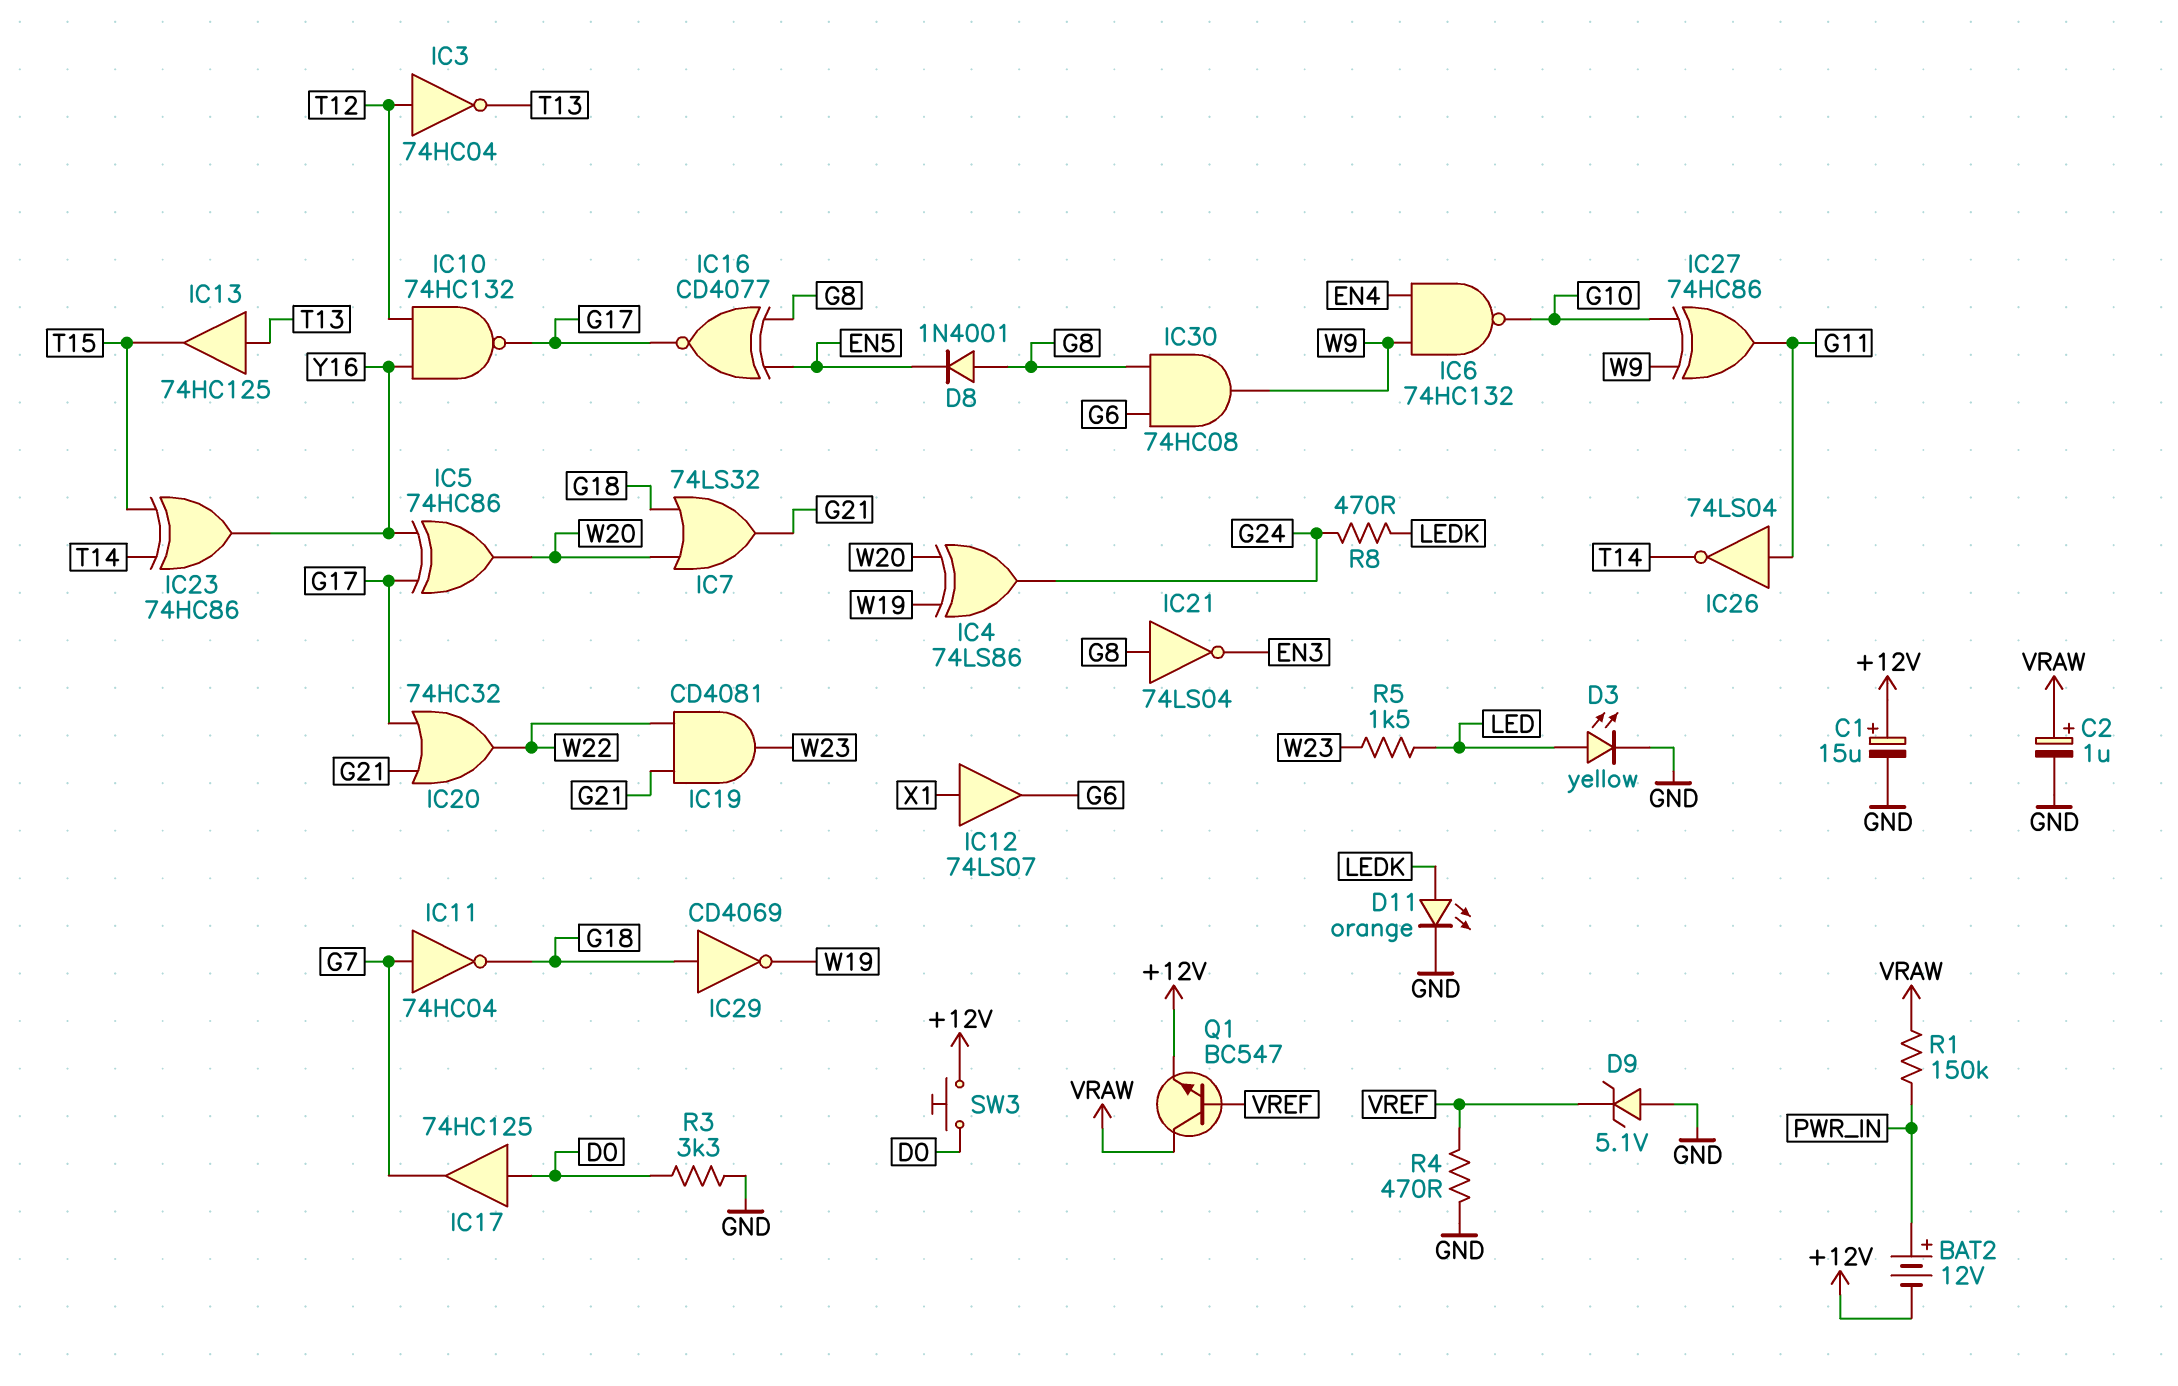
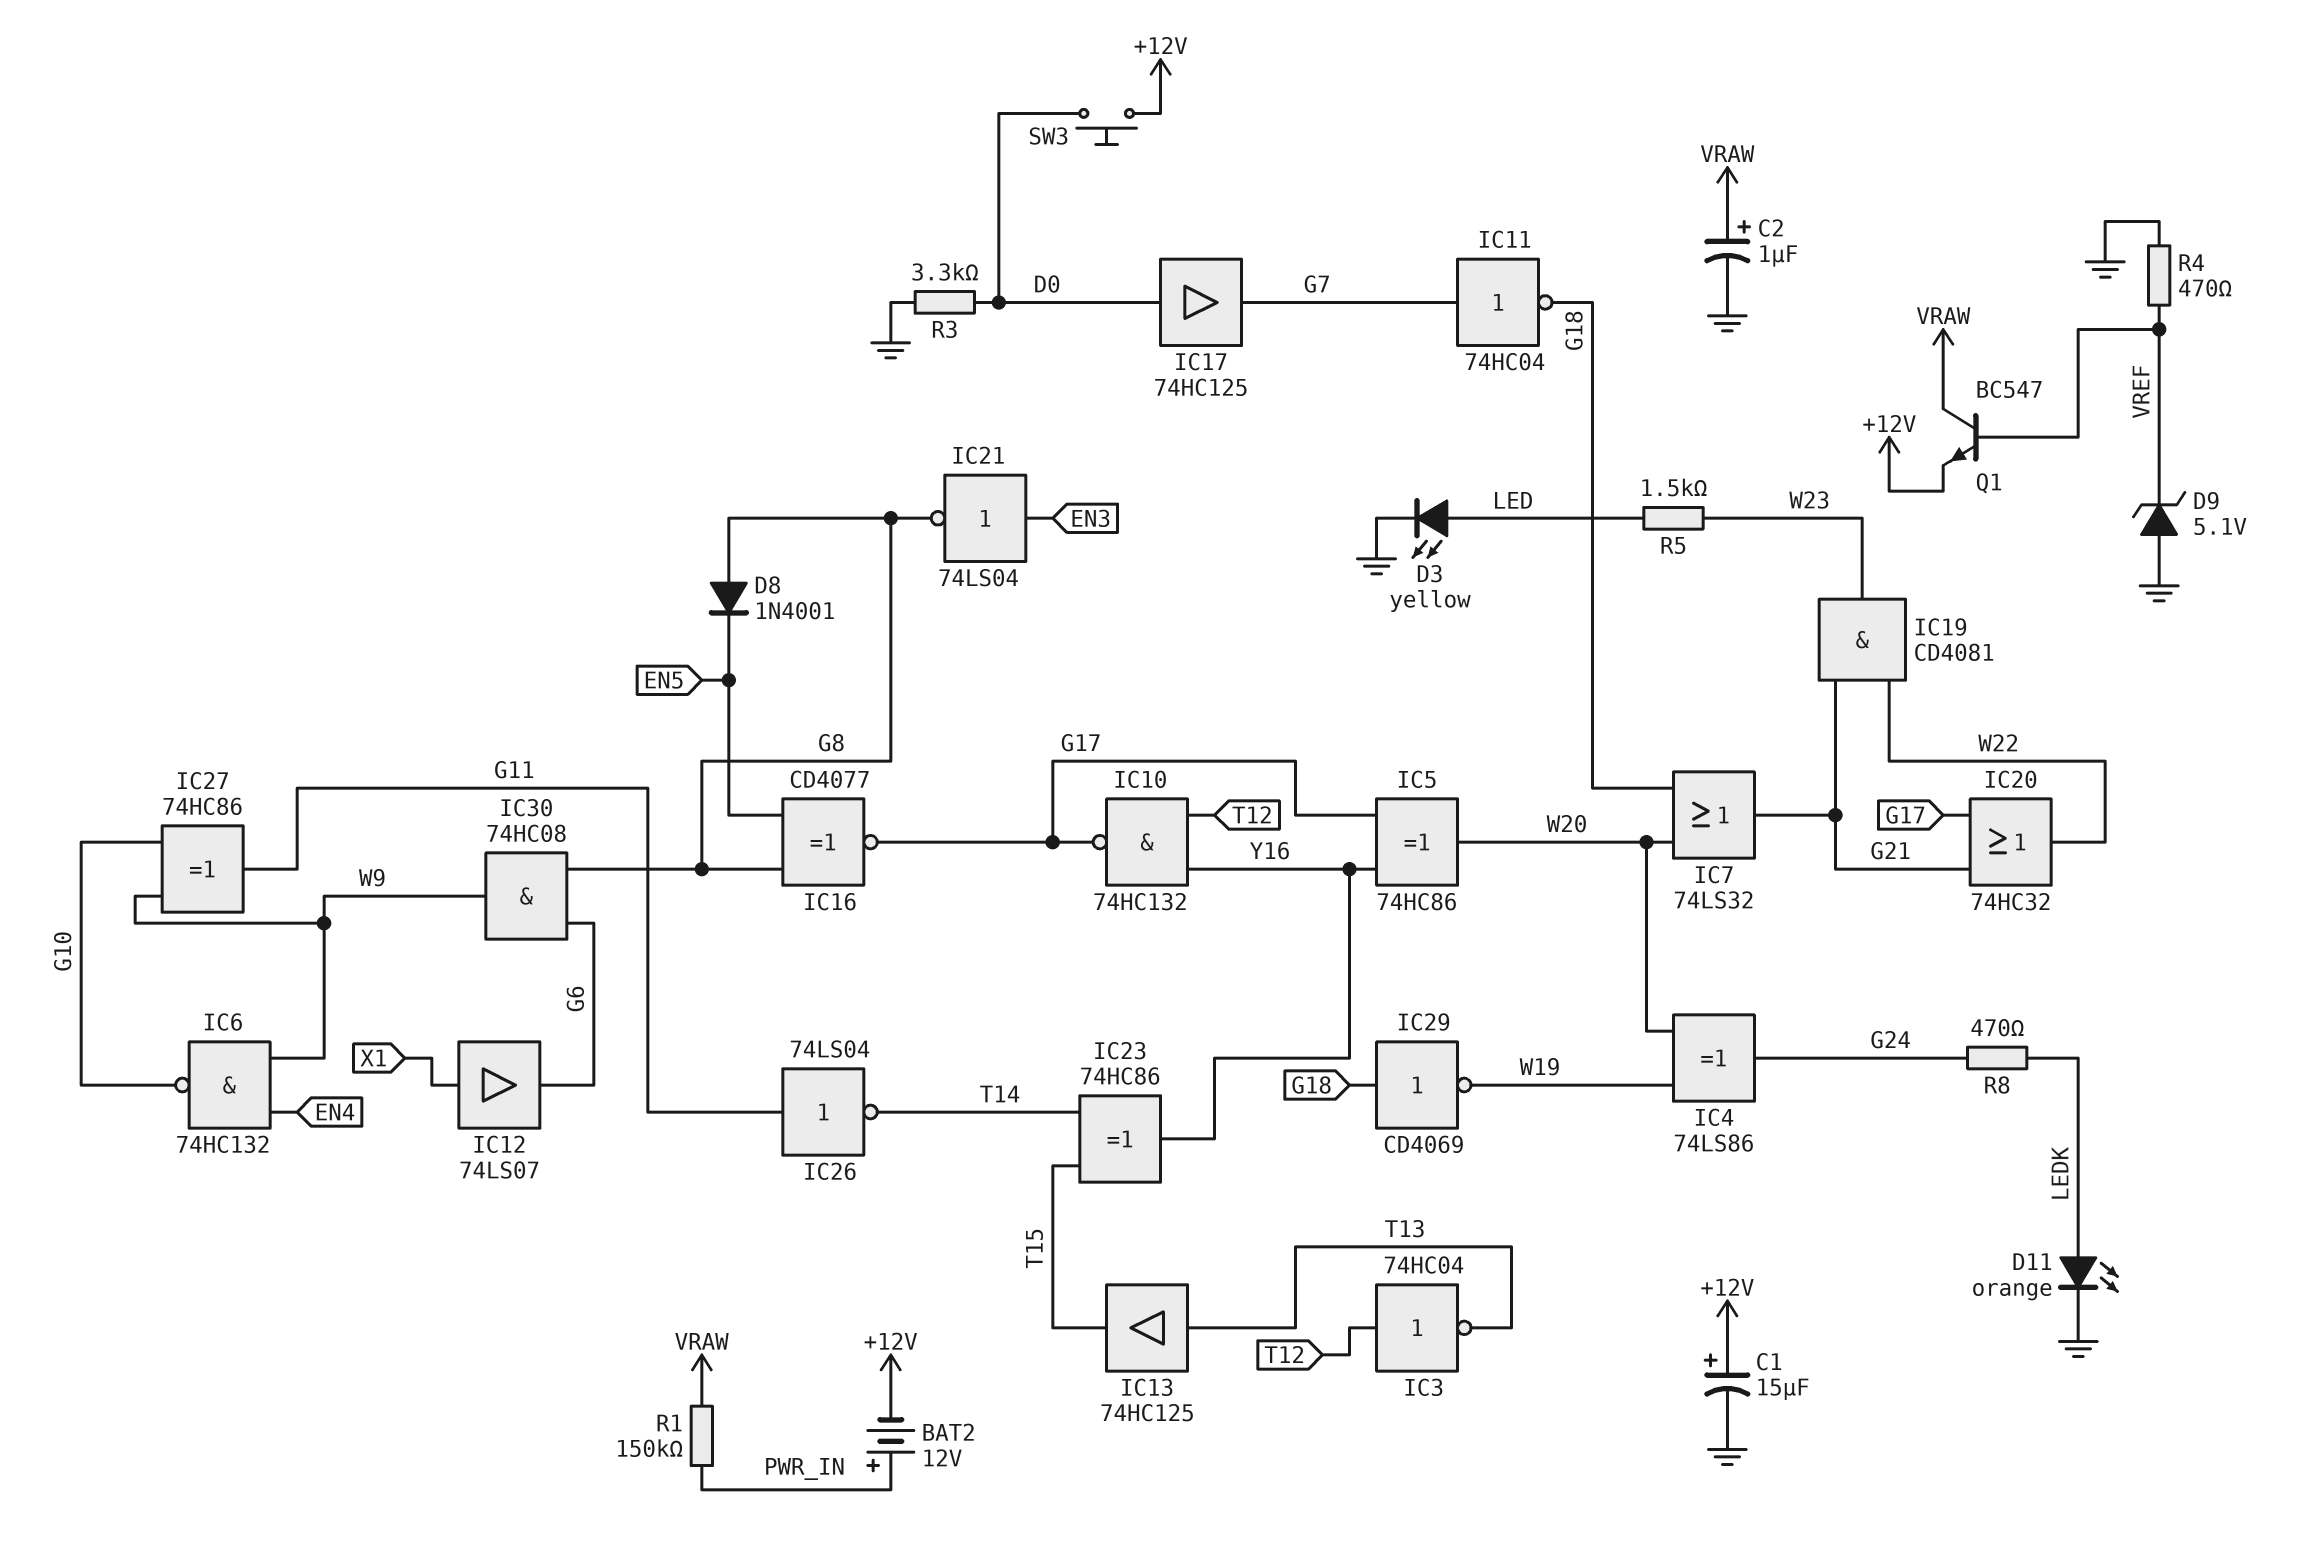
IC21: NOT 74LS04 (in G8, out EN3) -> NOT 74LS04 (in EN3, out G8)

